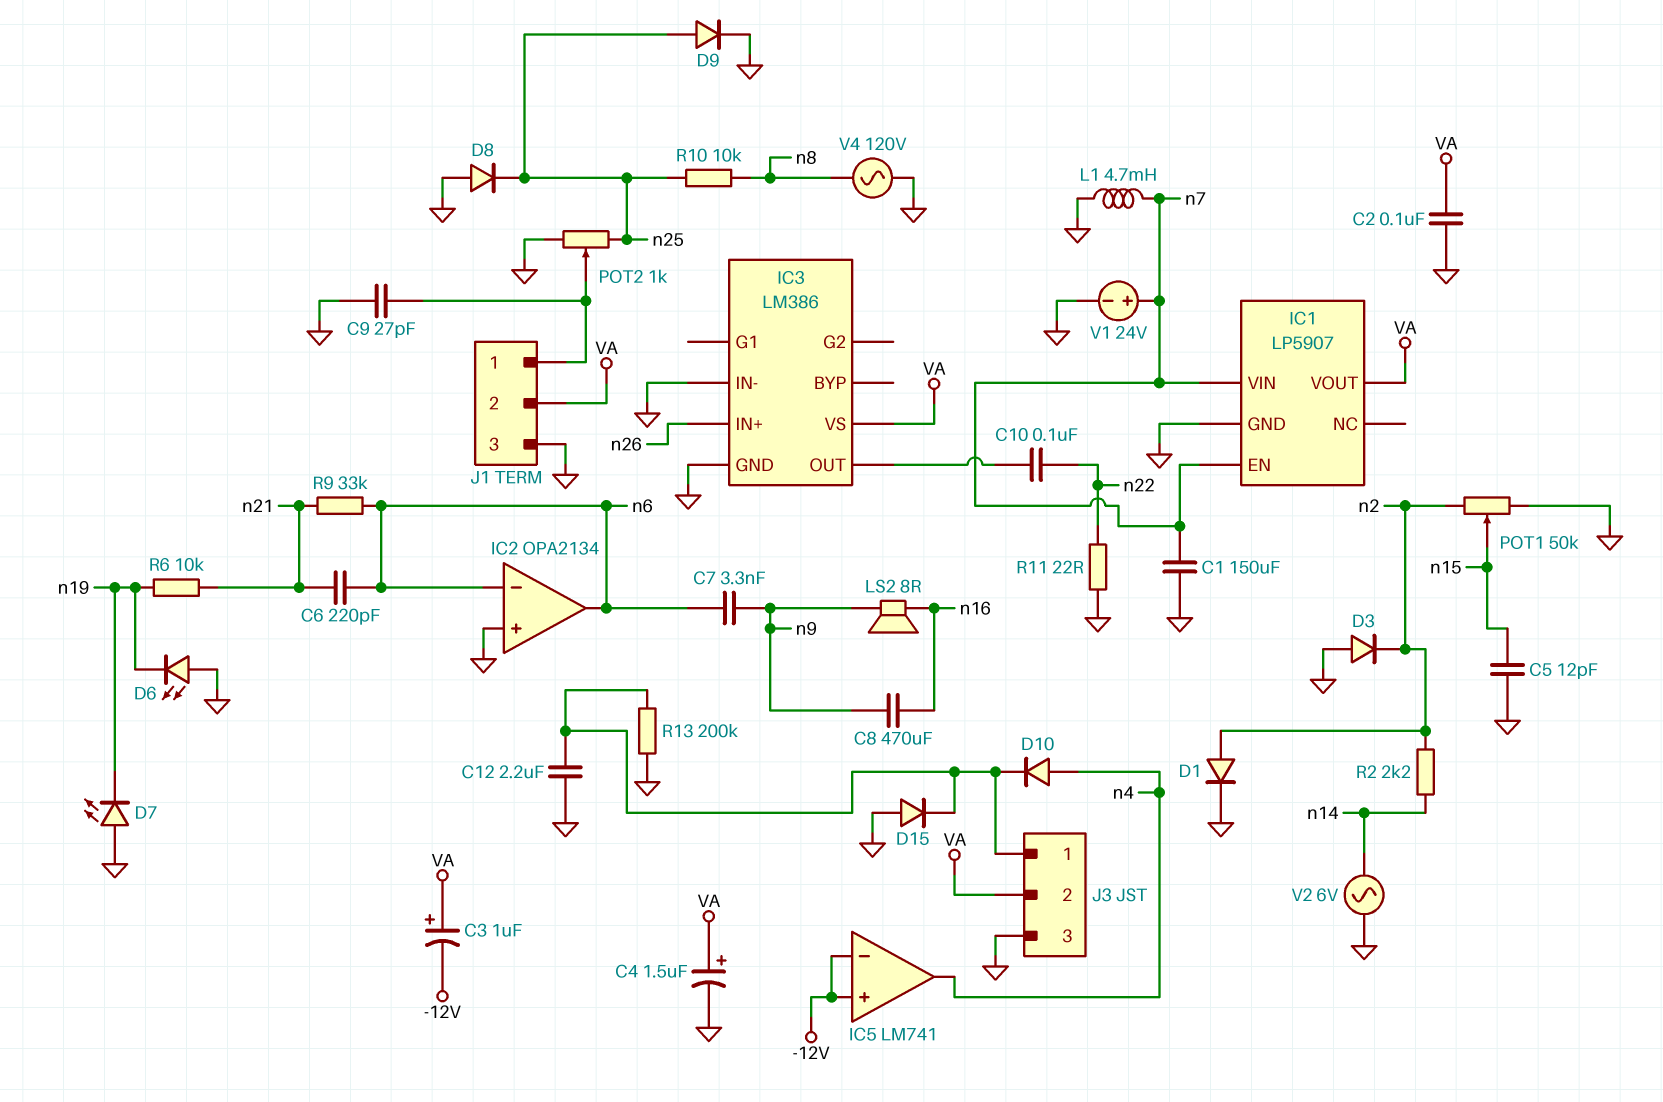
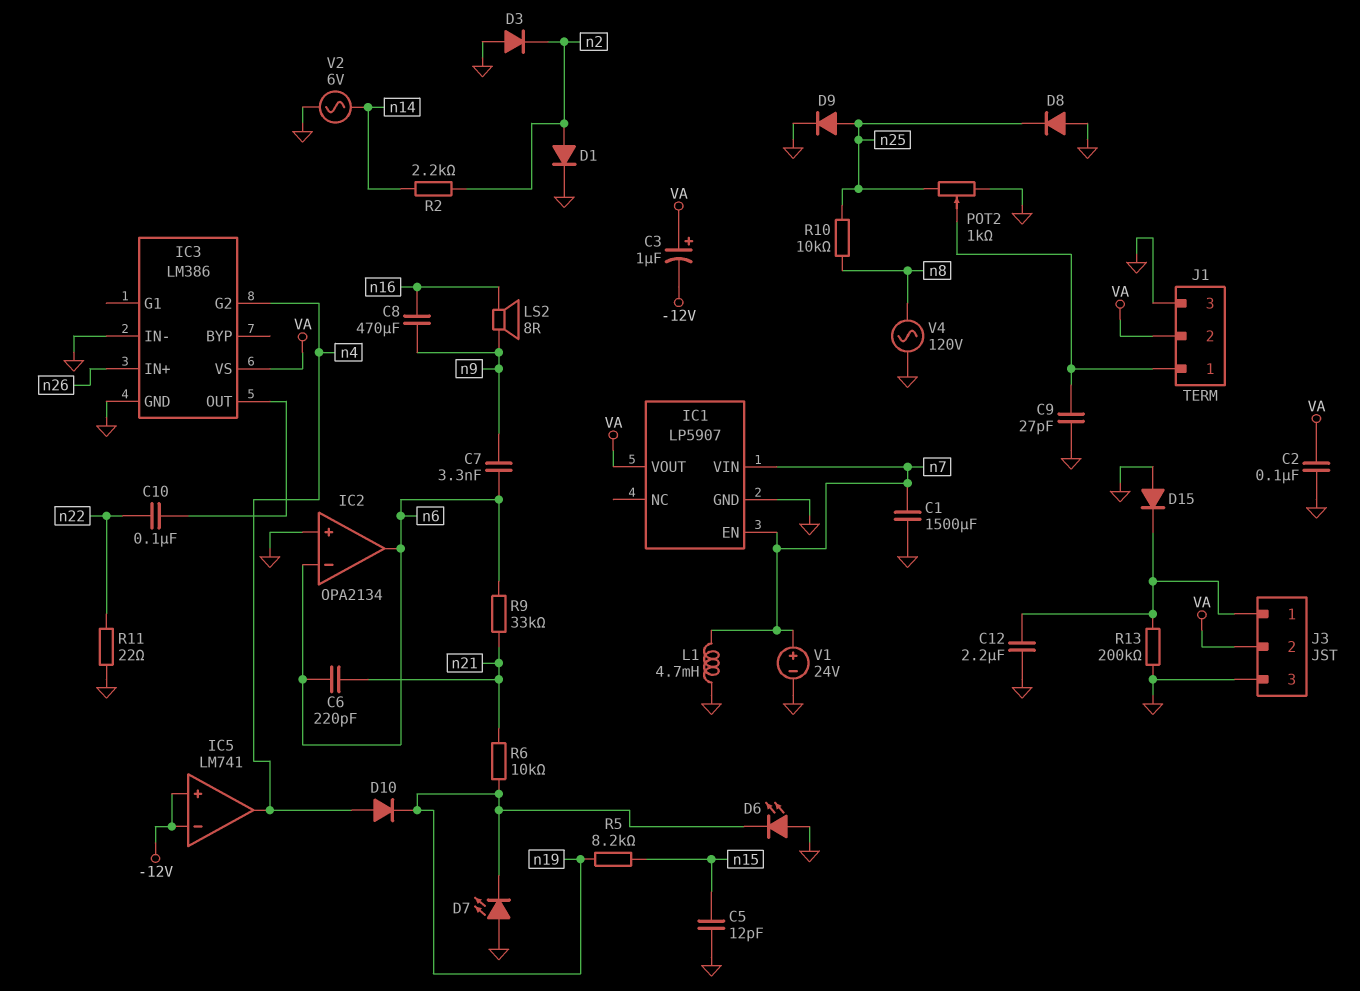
C1: 150uF (GND, n7) -> 1500uF (GND, n7)
C4: 1.5uF (plus VA, minus GND) -> none
D10: diode (A n4, K J3/1) -> diode (A n4, K n19)
IC3 pin G2: none -> n4
POT1: 50k (GND, n2, wiper n15) -> none
R5: none -> 8.2k (n15, n19)

